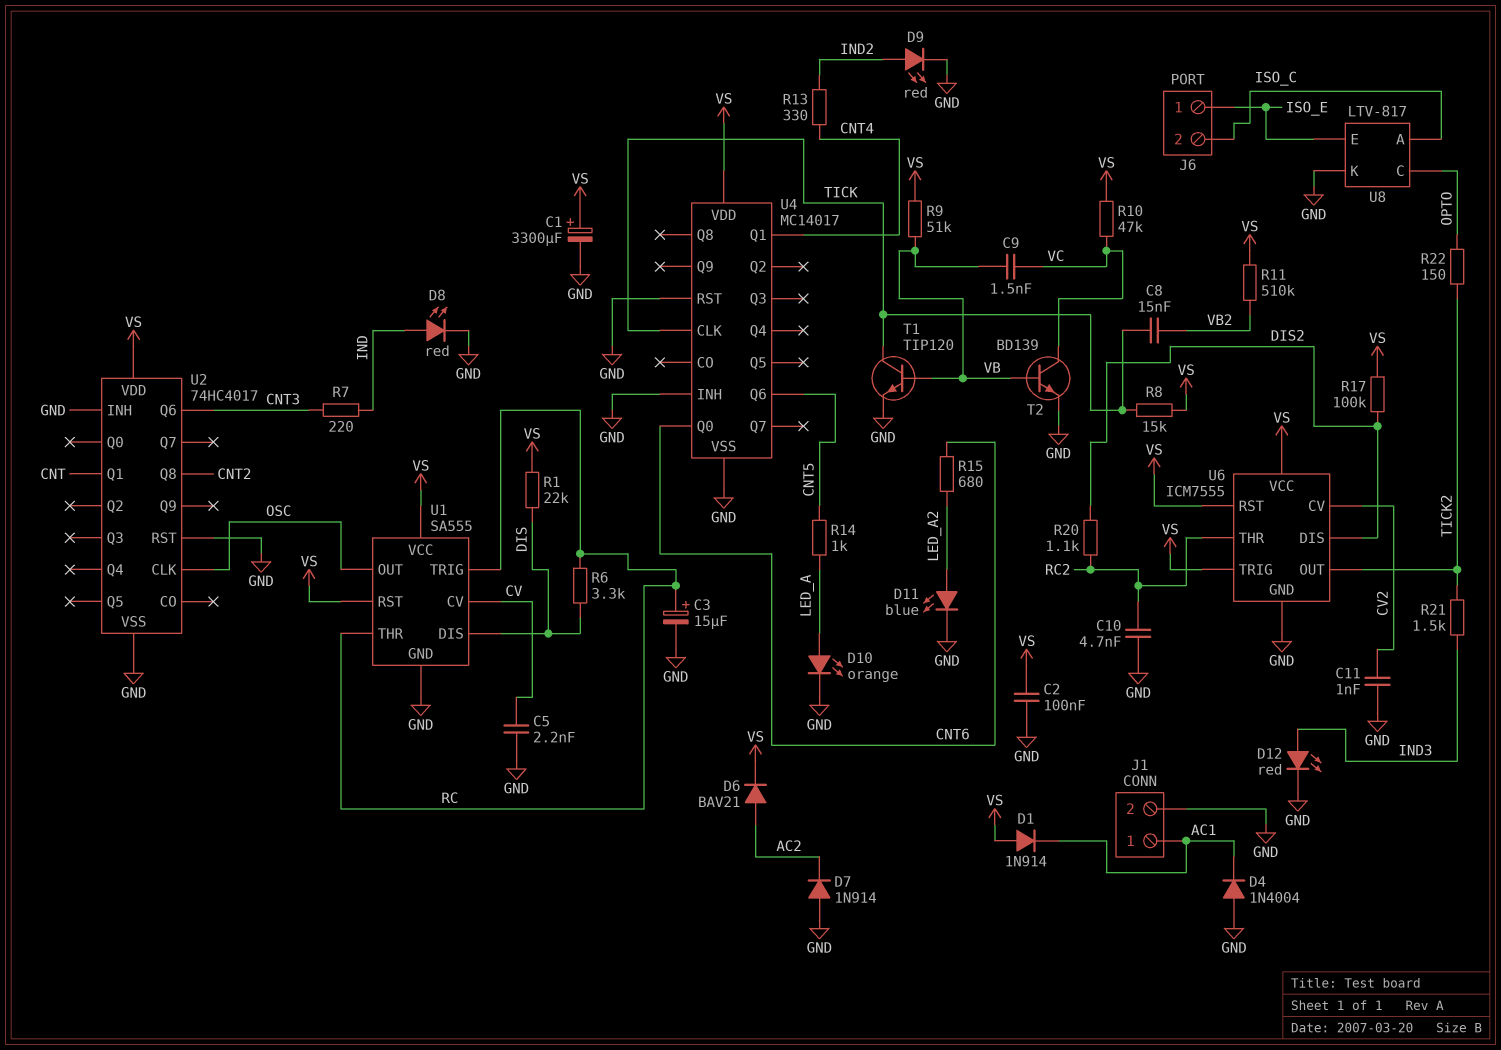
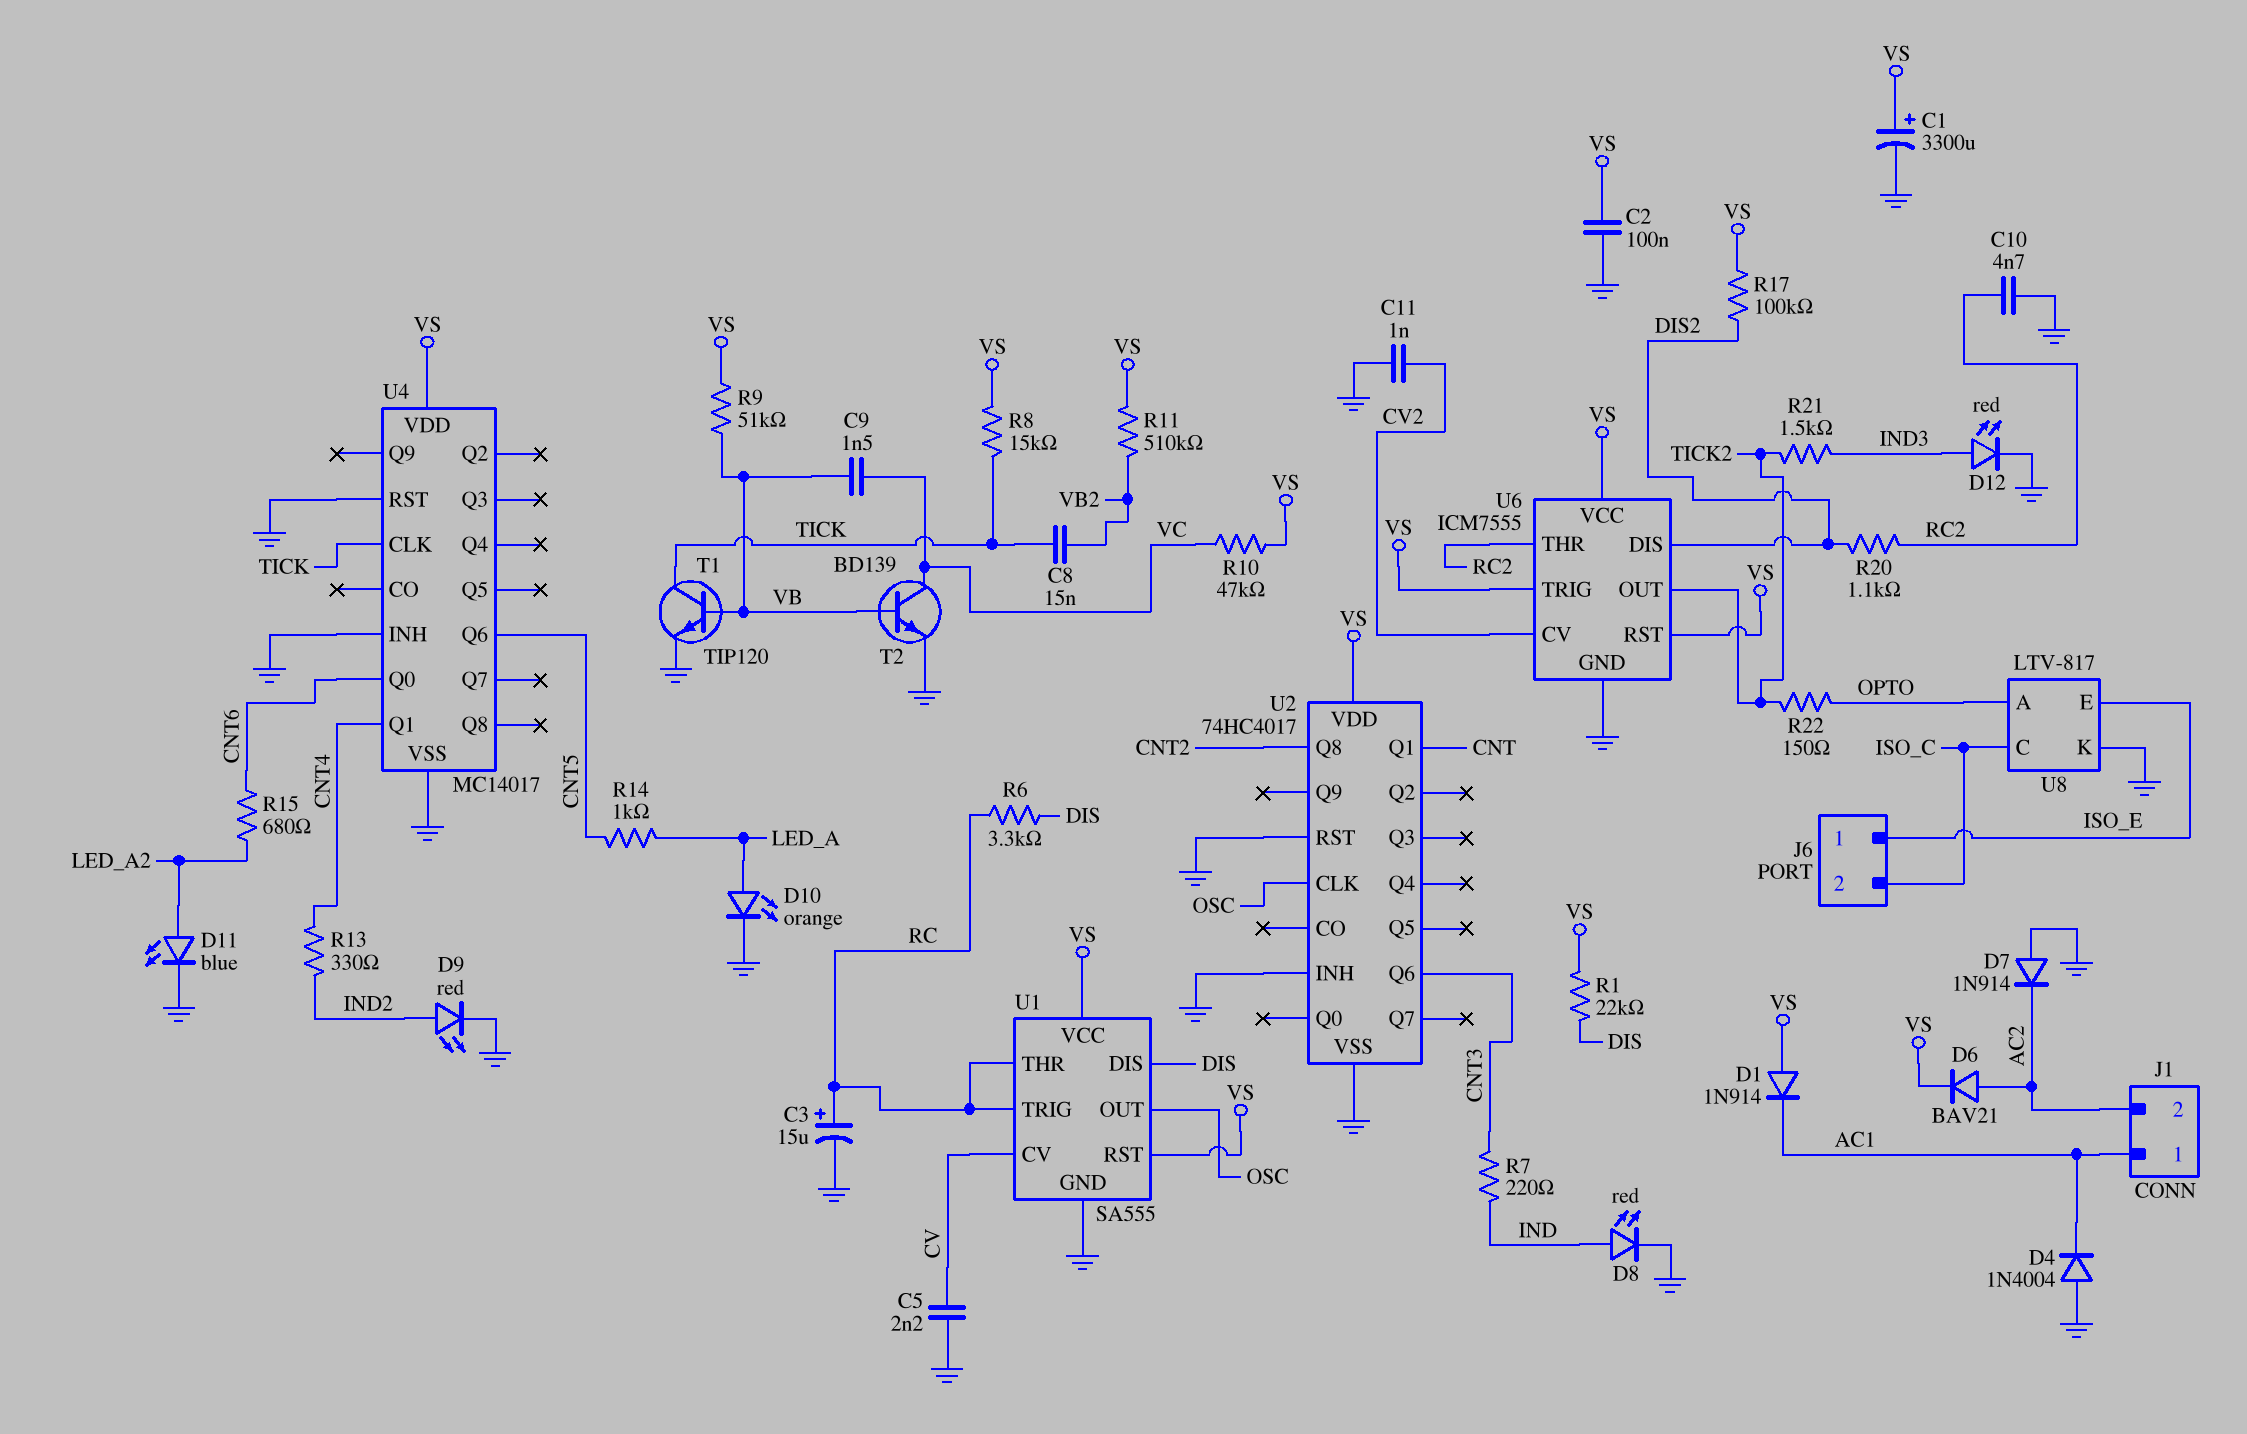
J1 pin 2: GND -> AC2
U8 pin A: ISO_C -> OPTO
U8 pin C: OPTO -> ISO_C

